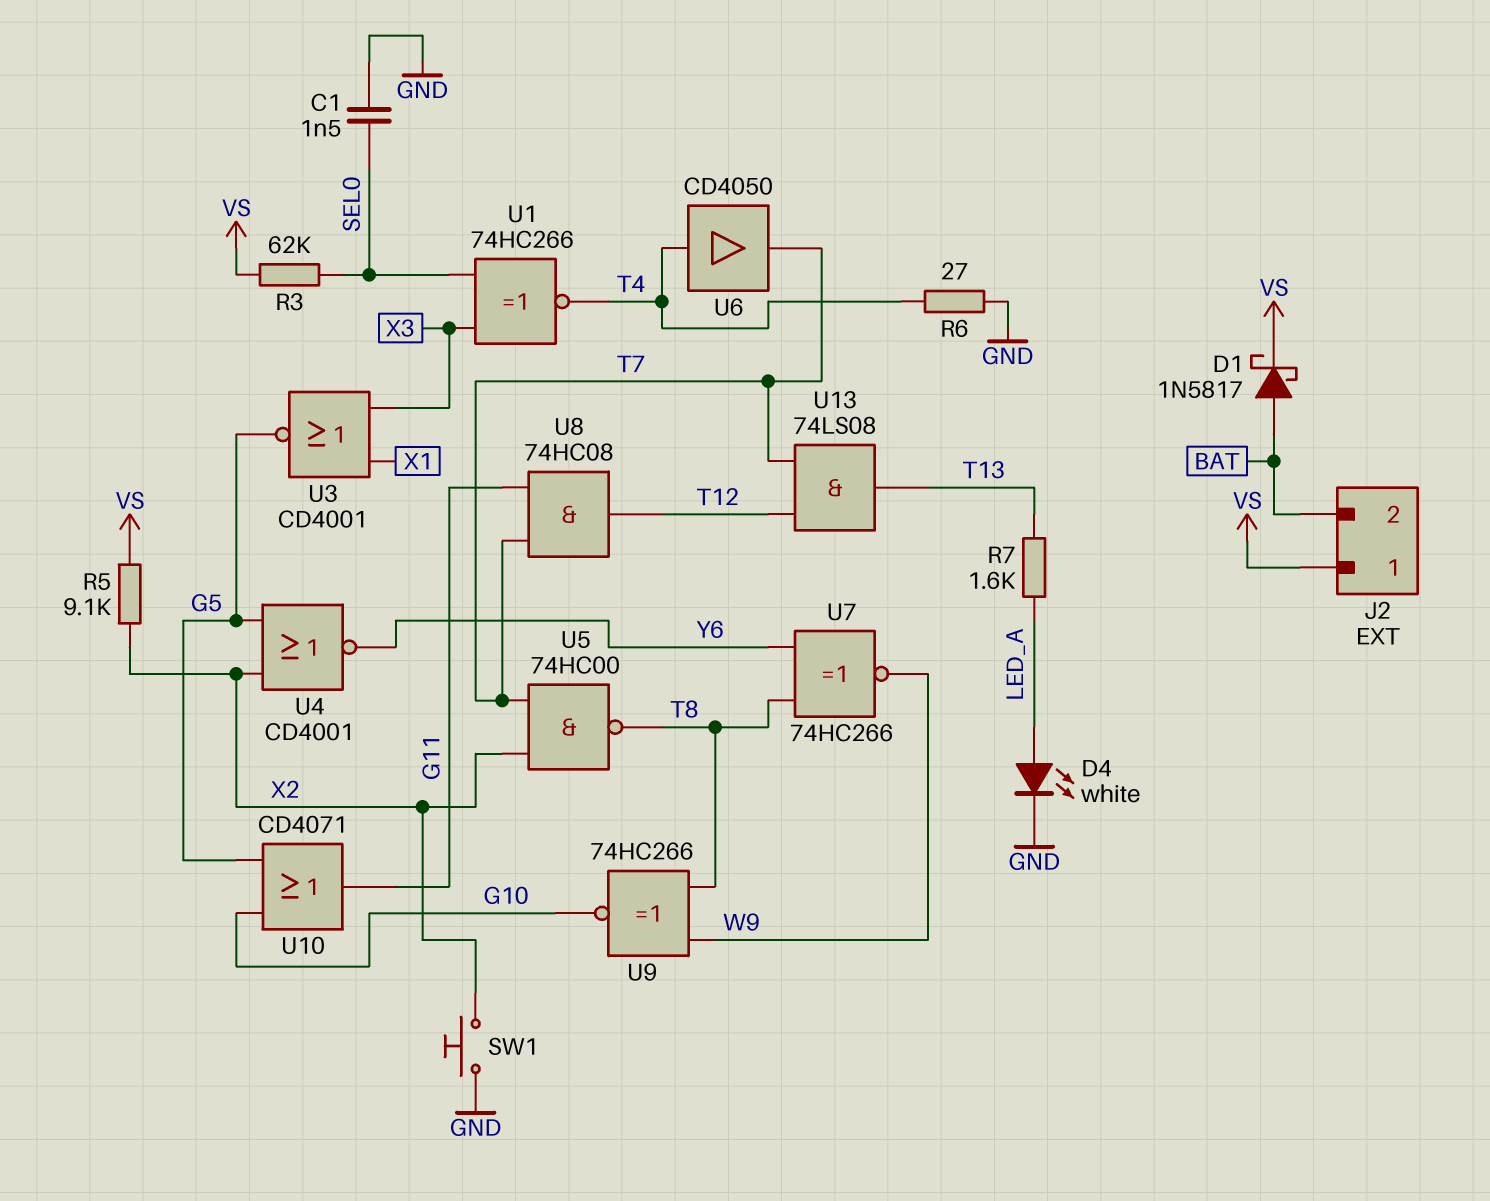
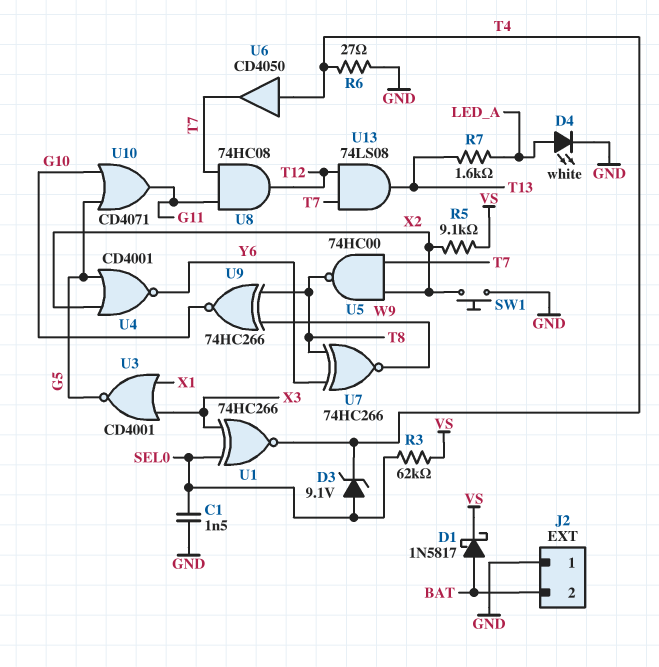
D3: none -> zener 9.1V (A SEL0, K T4)
J2 pin 1: VS -> GND

